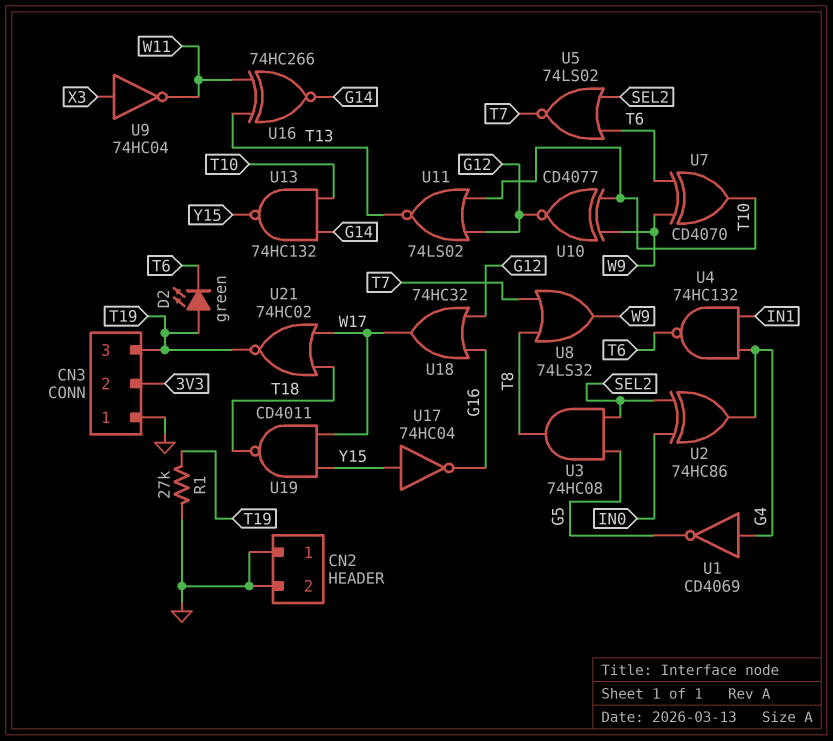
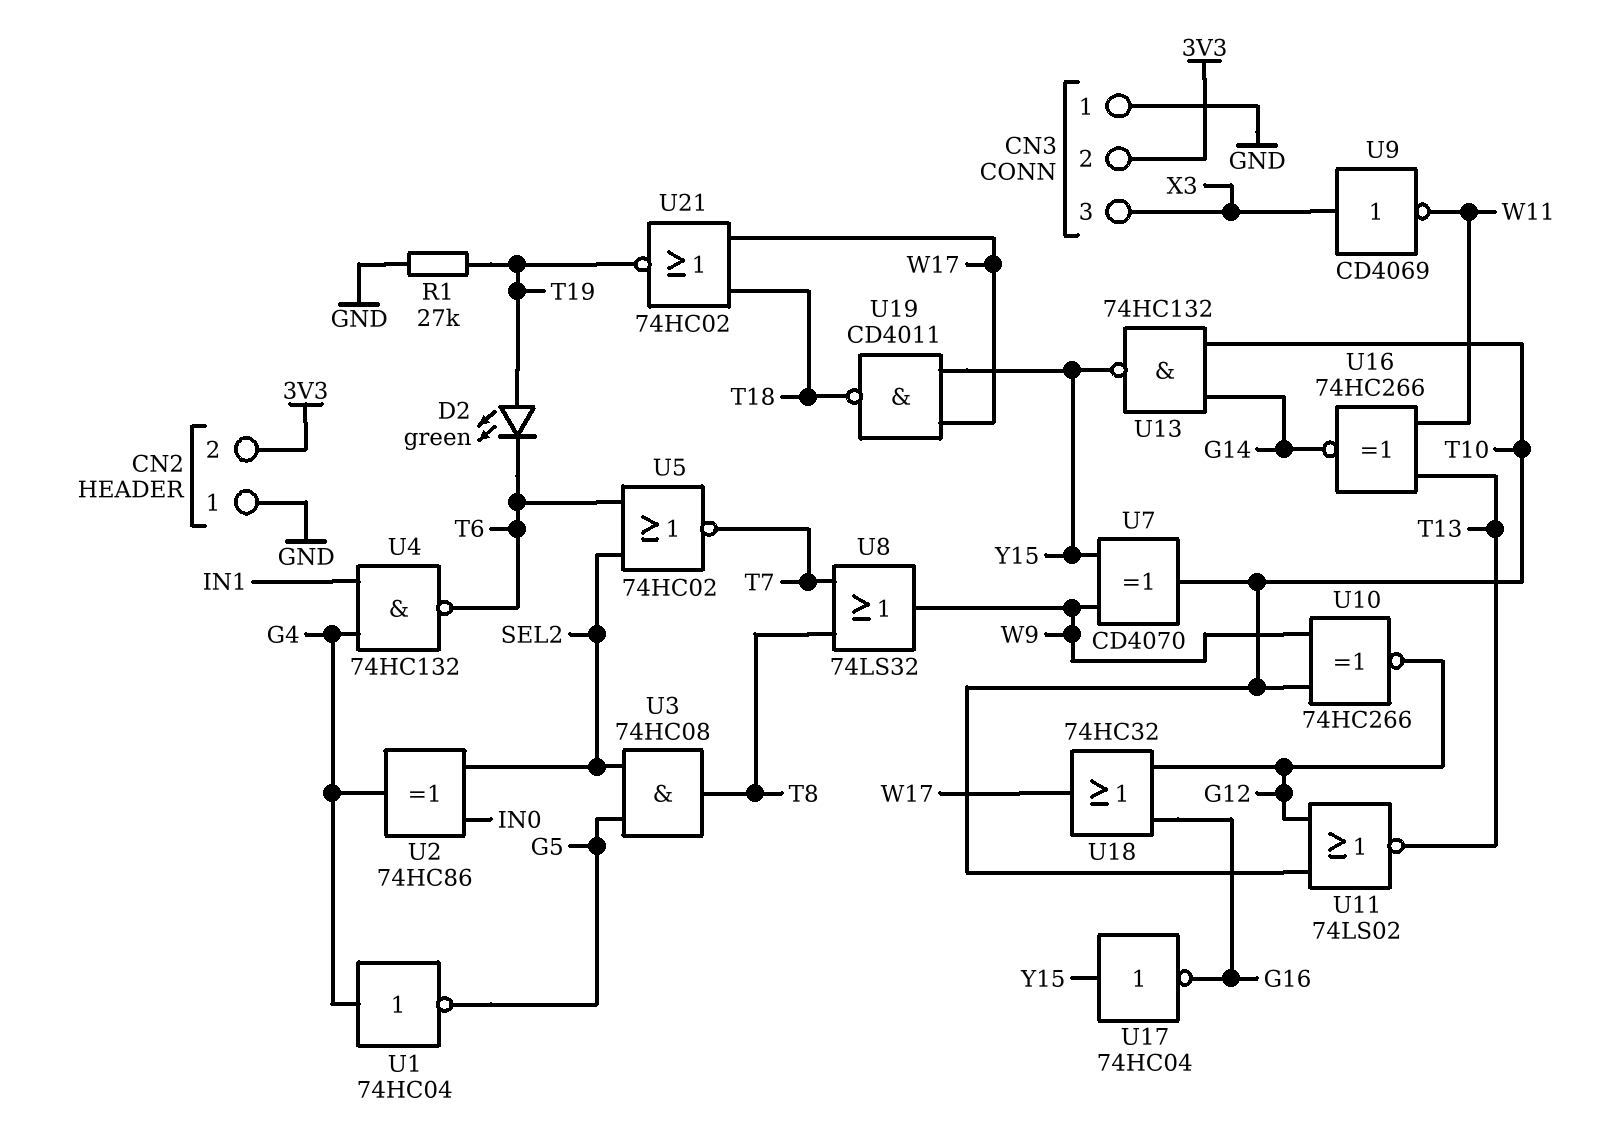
CN2 pin 2: GND -> 3V3
CN3 pin 3: T19 -> X3
U1: NOT CD4069 (in G4, out G5) -> NOT 74HC04 (in G4, out G5)
U5: NOR 74LS02 (in SEL2, in T6, out T7) -> NOR 74HC02 (in SEL2, in T6, out T7)
U7: XOR CD4070 (in T6, in W9, out T10) -> XOR CD4070 (in W9, in Y15, out T10)
U9: NOT 74HC04 (in X3, out W11) -> NOT CD4069 (in X3, out W11)
U10: XNOR CD4077 (in T10, in W9, out G12) -> XNOR 74HC266 (in T10, in W9, out G12)

